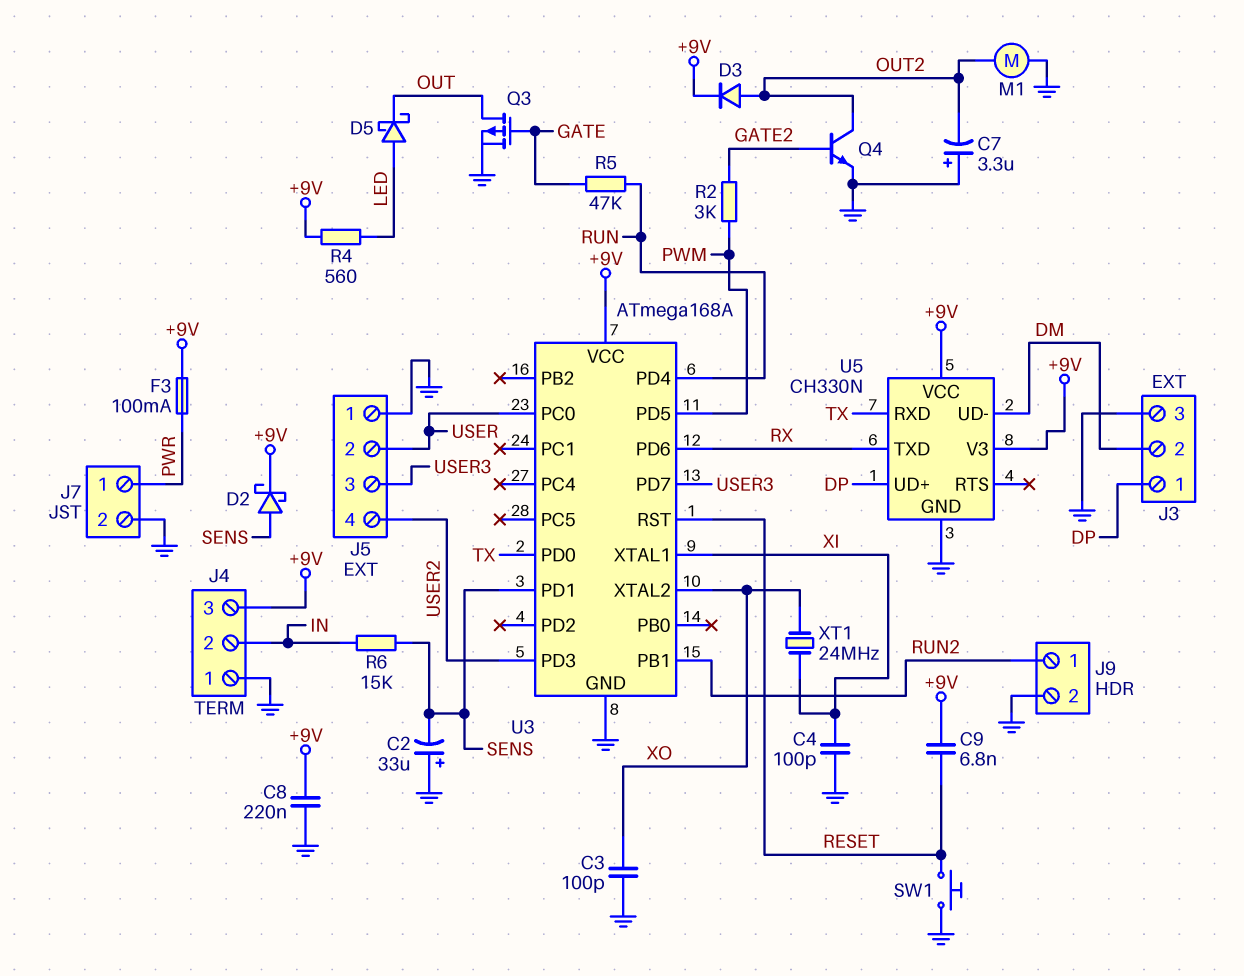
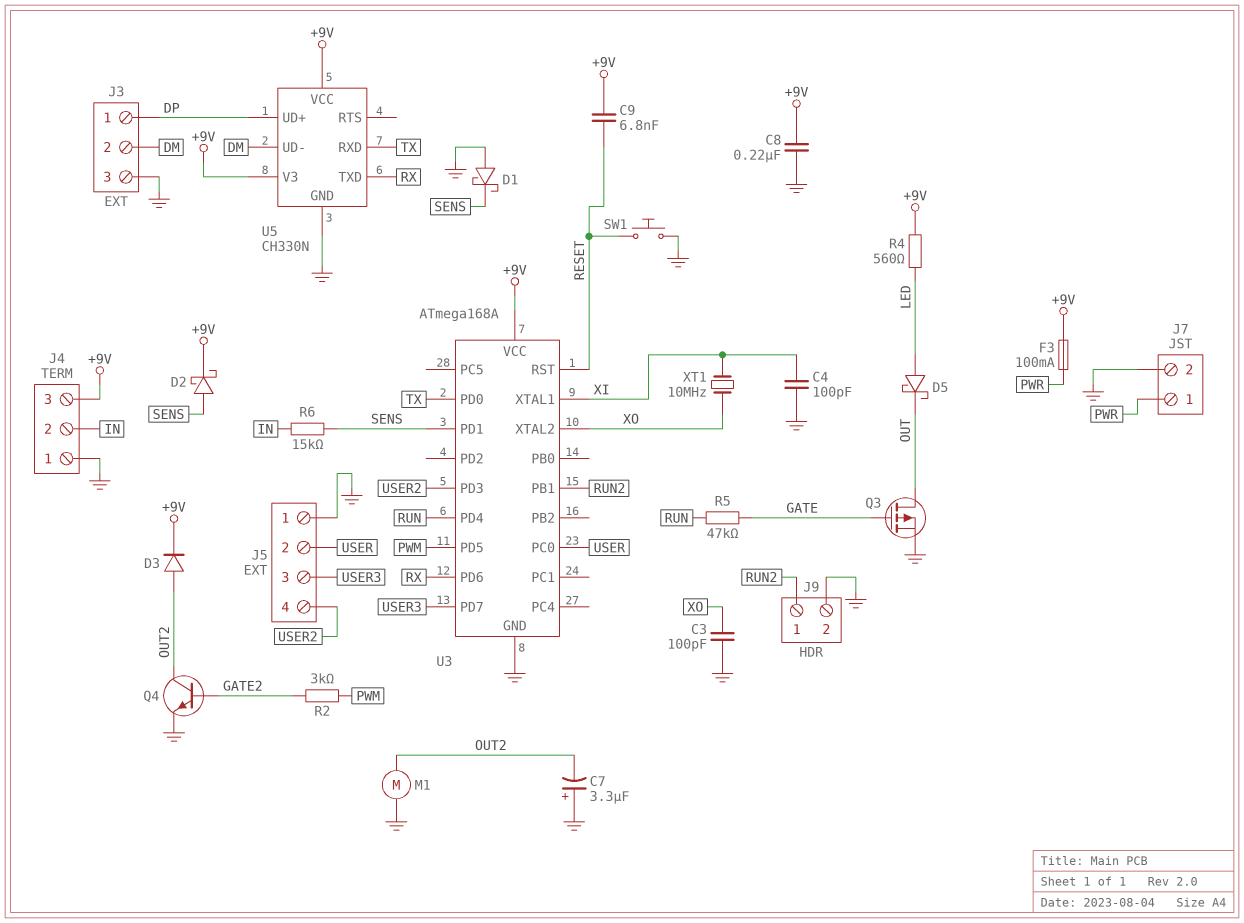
C2: 33uF (plus GND, minus SENS) -> none
D1: none -> schottky (A GND, K SENS)
XT1: 24MHz (XI, XO) -> 10MHz (XI, XO)

